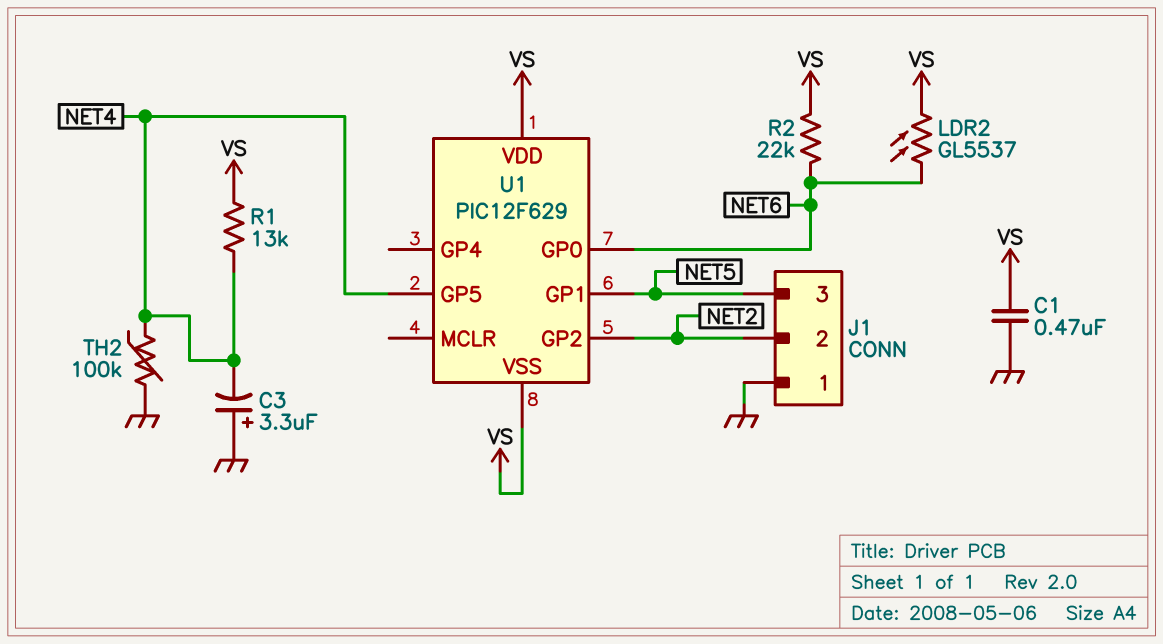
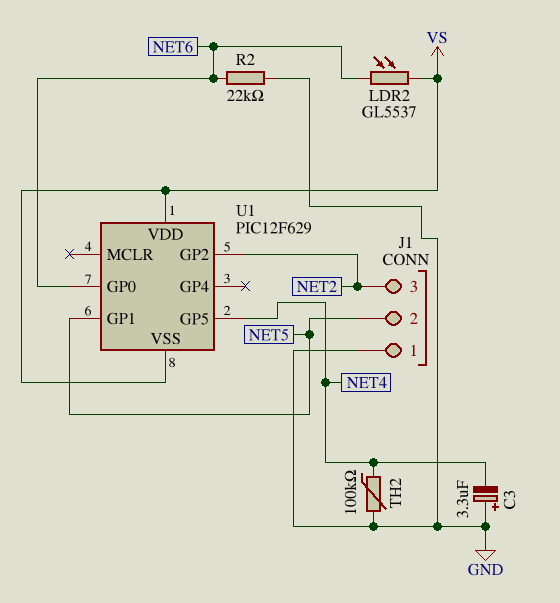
C1: 470nF (GND, VS) -> none
J1 pin 2: NET2 -> NET5
J1 pin 3: NET5 -> NET2
R1: 13k (NET4, VS) -> none
R2: 22k (NET6, VS) -> 22k (GND, NET6)

